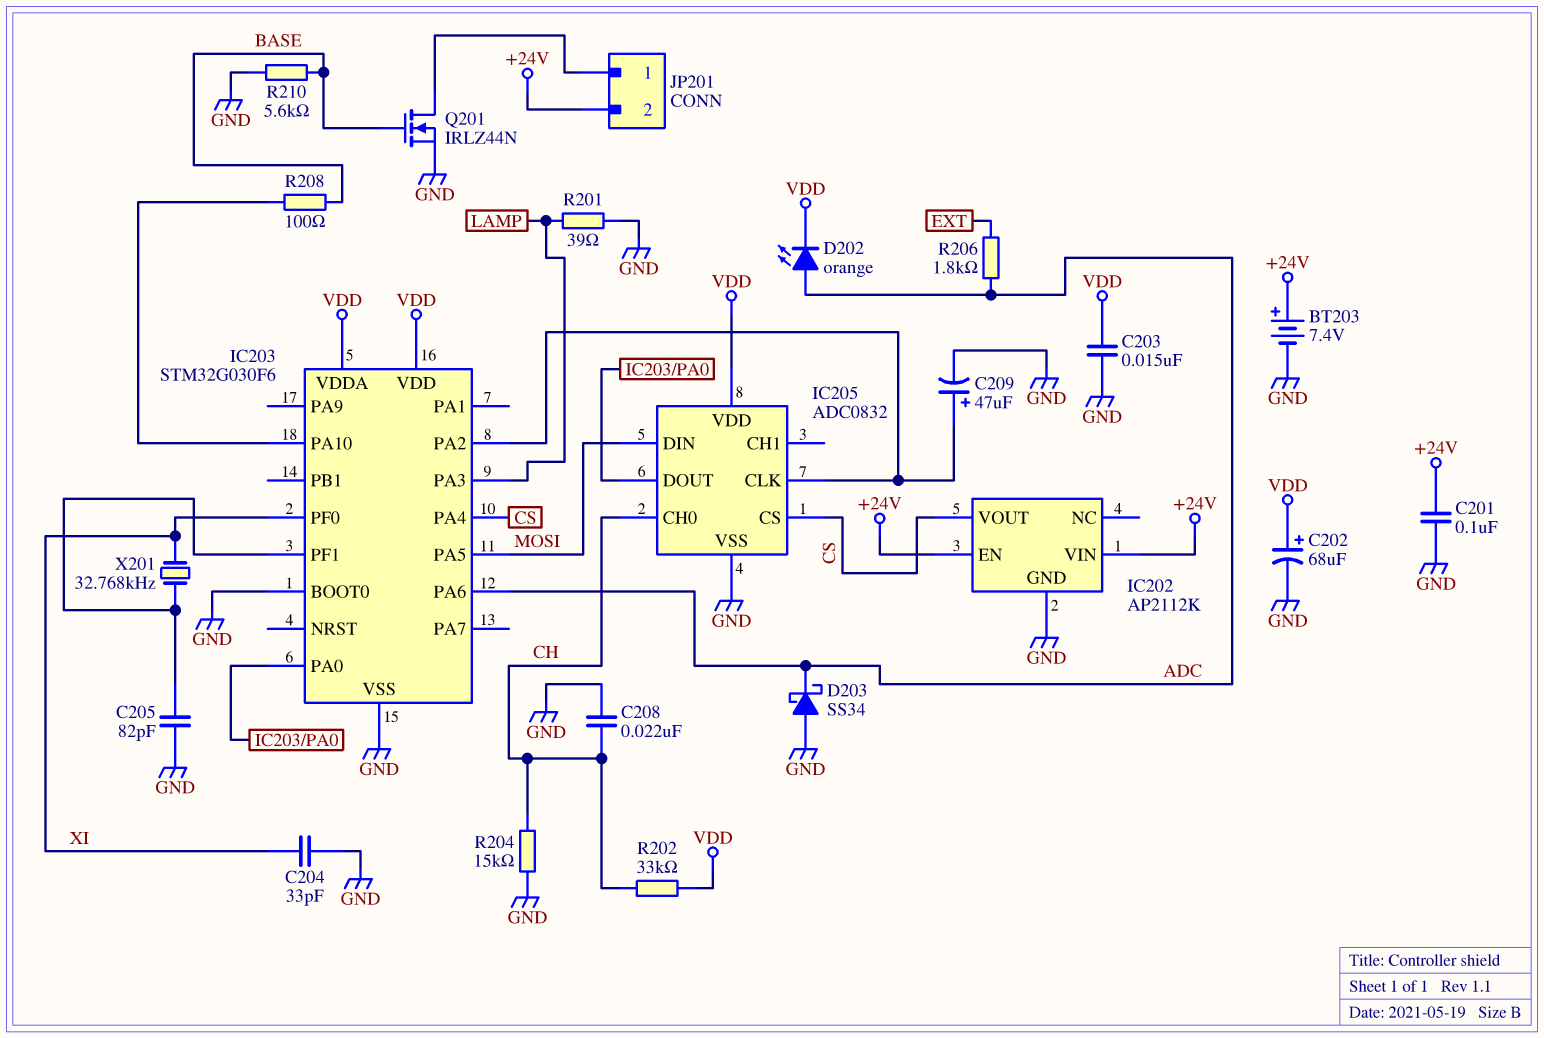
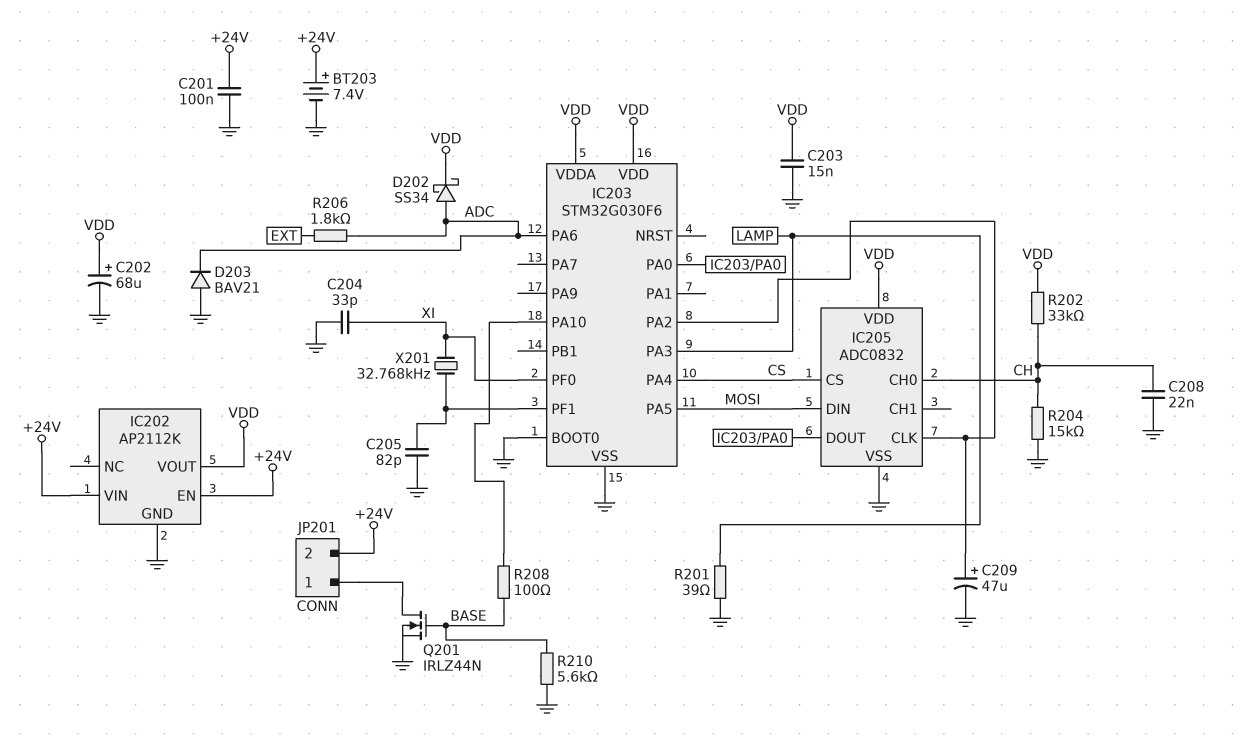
D202: LED orange (A ADC, K VDD) -> schottky SS34 (A ADC, K VDD)
D203: schottky SS34 (A GND, K ADC) -> diode BAV21 (A GND, K ADC)
IC202 pin VOUT: CS -> VDD

